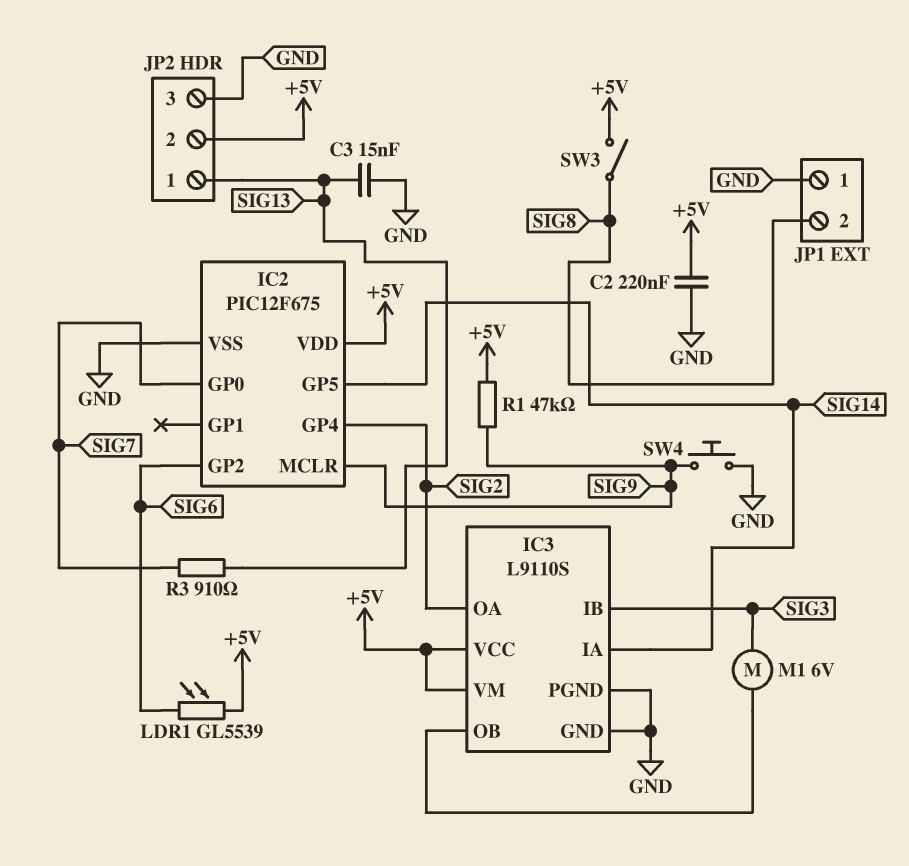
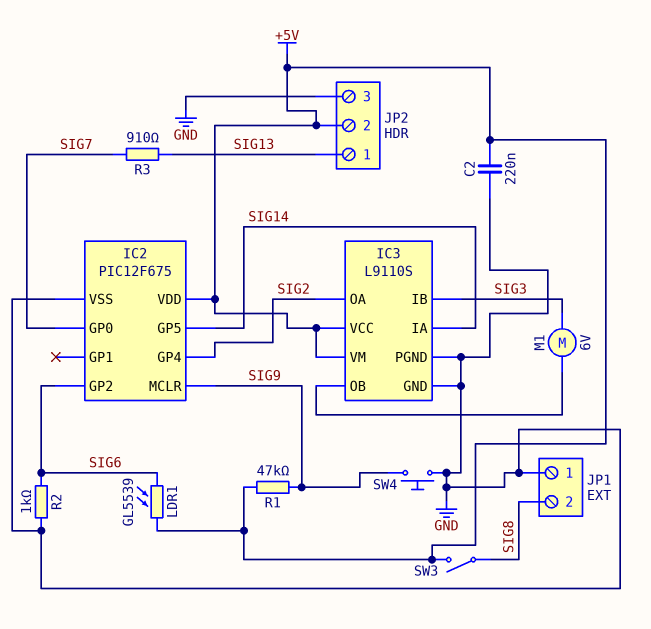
C3: 15nF (GND, SIG13) -> none
R2: none -> 1k (GND, SIG6)

